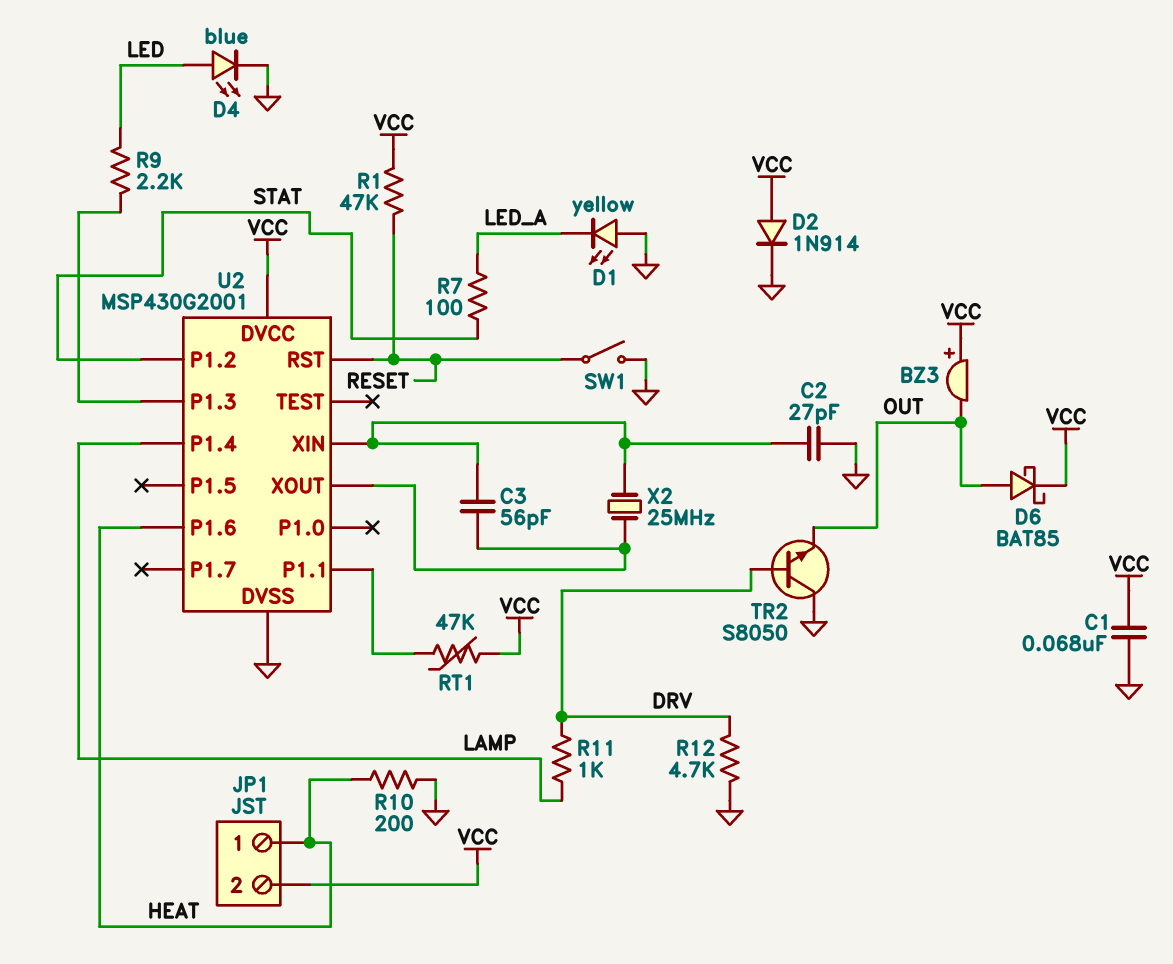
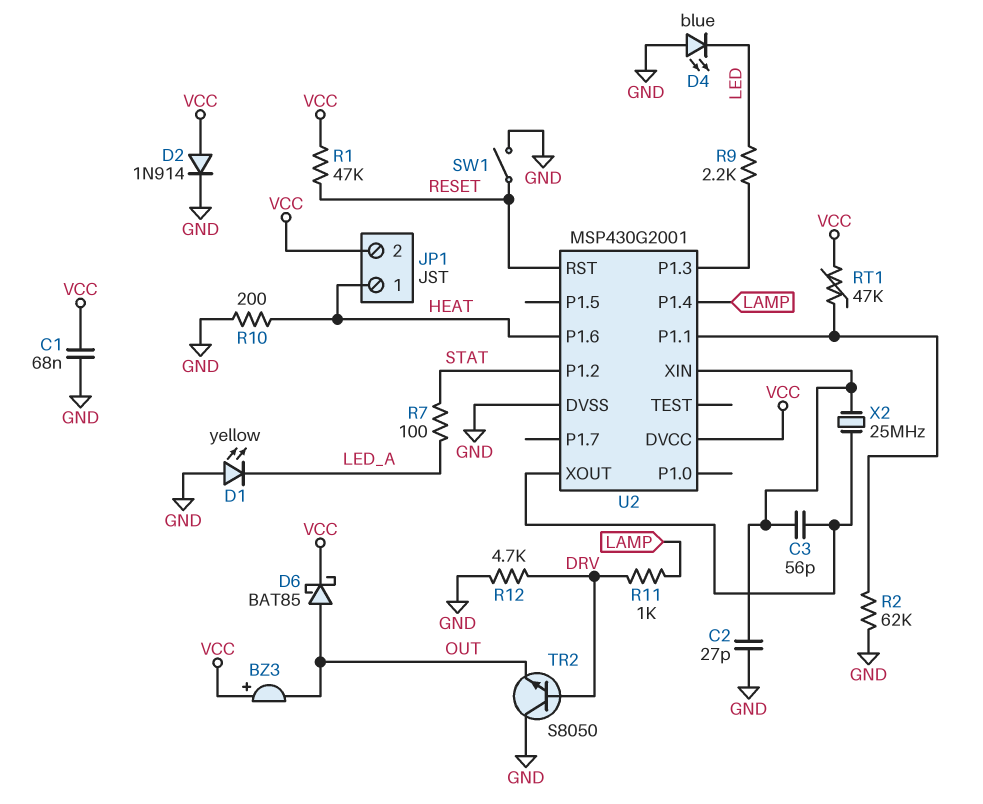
D4: LED blue (A LED, K GND) -> LED blue (A GND, K LED)
R2: none -> 62k (GND, U2/P1.1)

